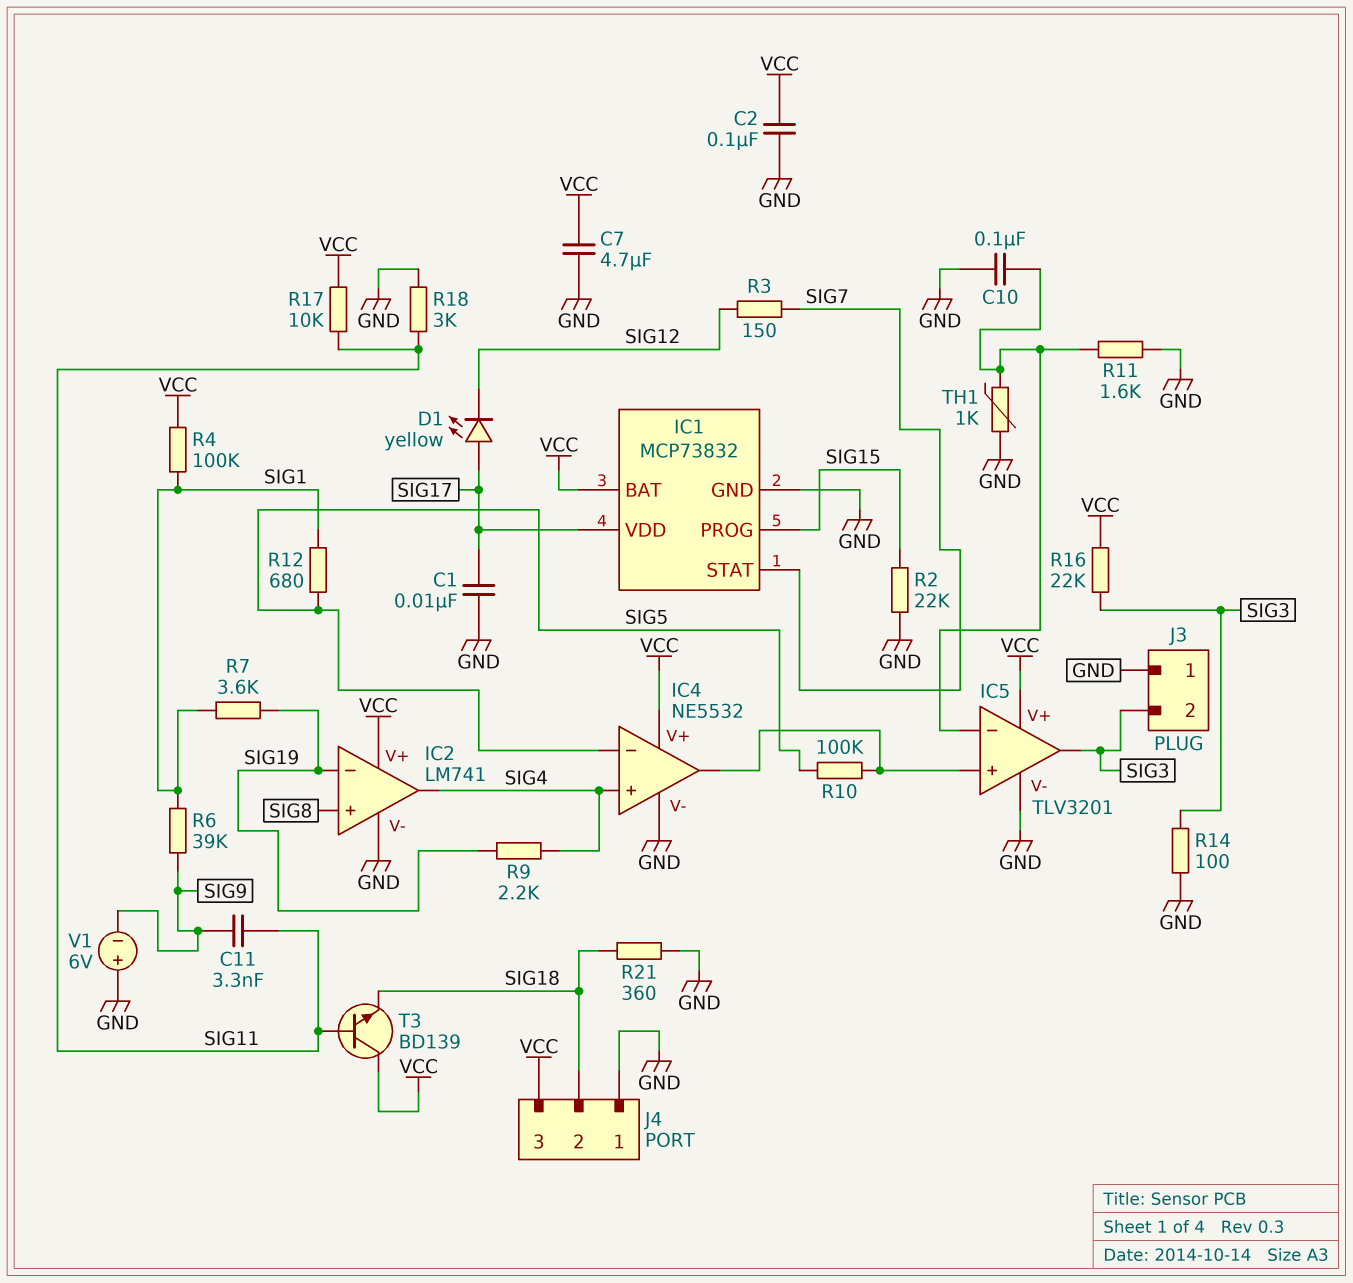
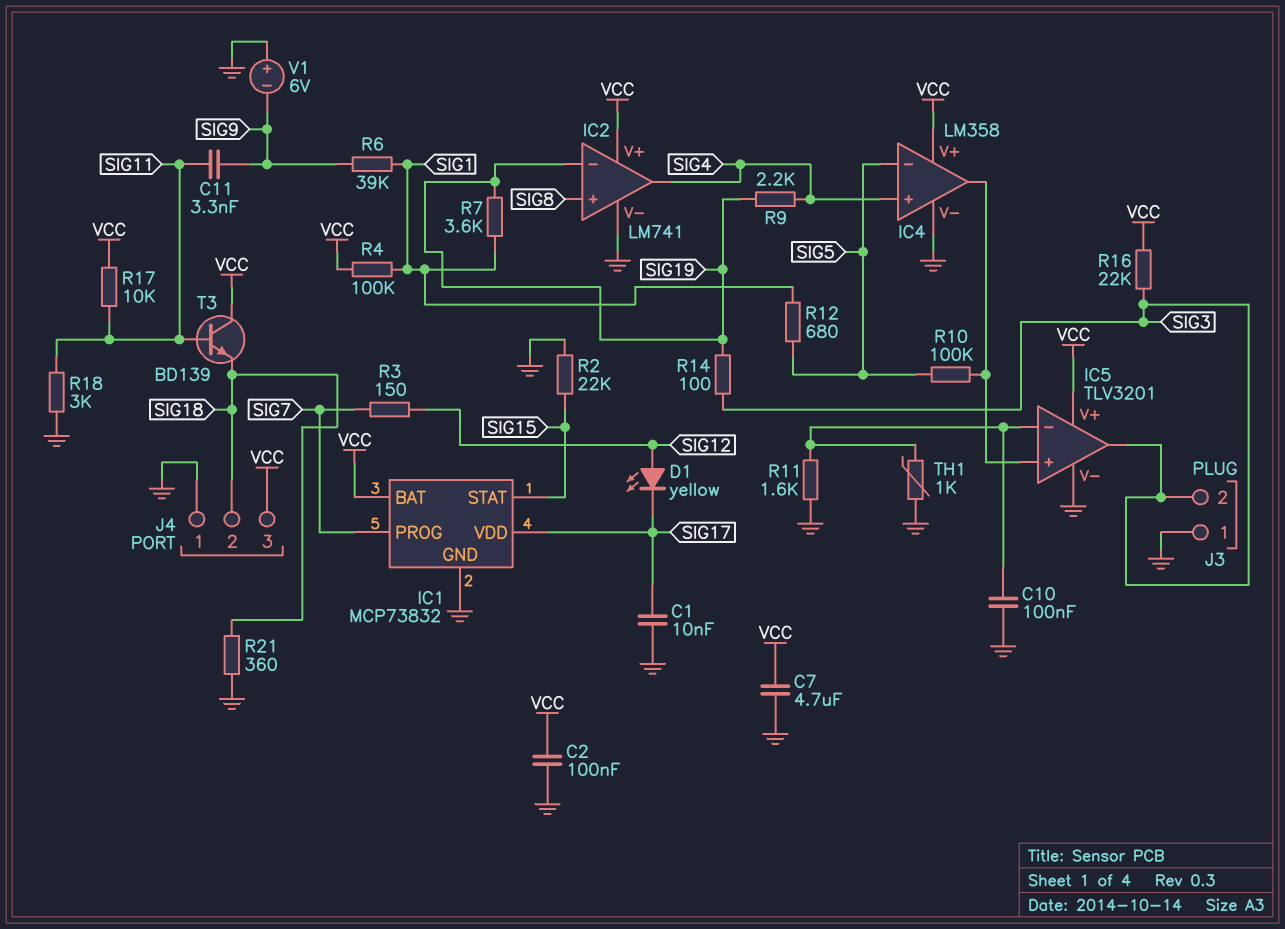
D1: LED yellow (A SIG17, K SIG12) -> LED yellow (A SIG12, K SIG17)
IC1 pin PROG: SIG15 -> SIG7
IC1 pin STAT: SIG7 -> SIG15
IC4: NE5532 -> LM358
R14: 100 (GND, SIG3) -> 100 (SIG3, SIG19)

